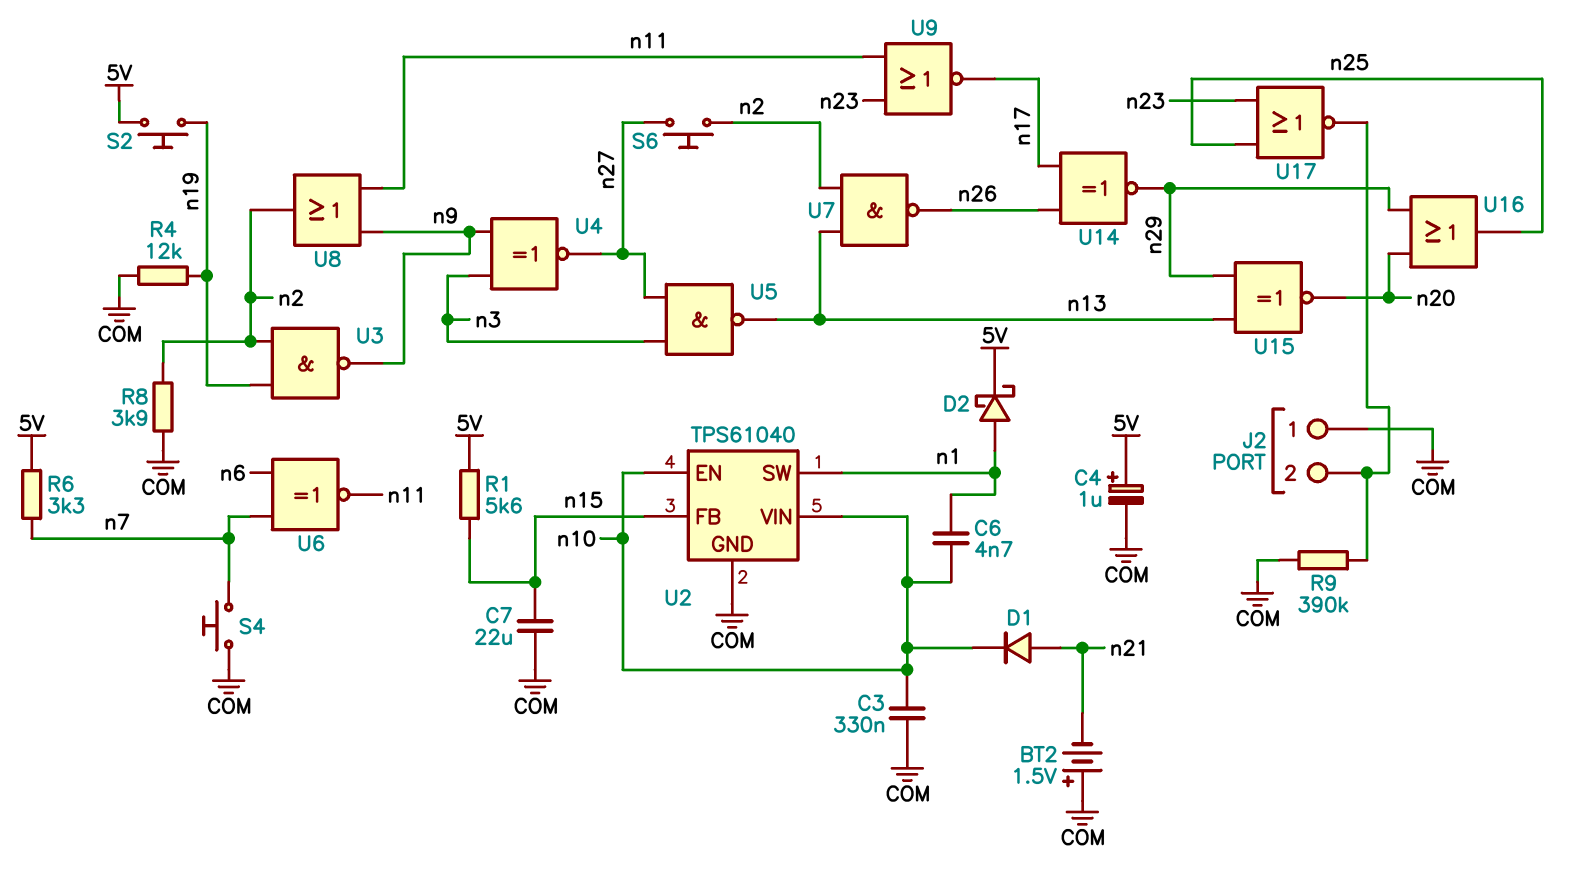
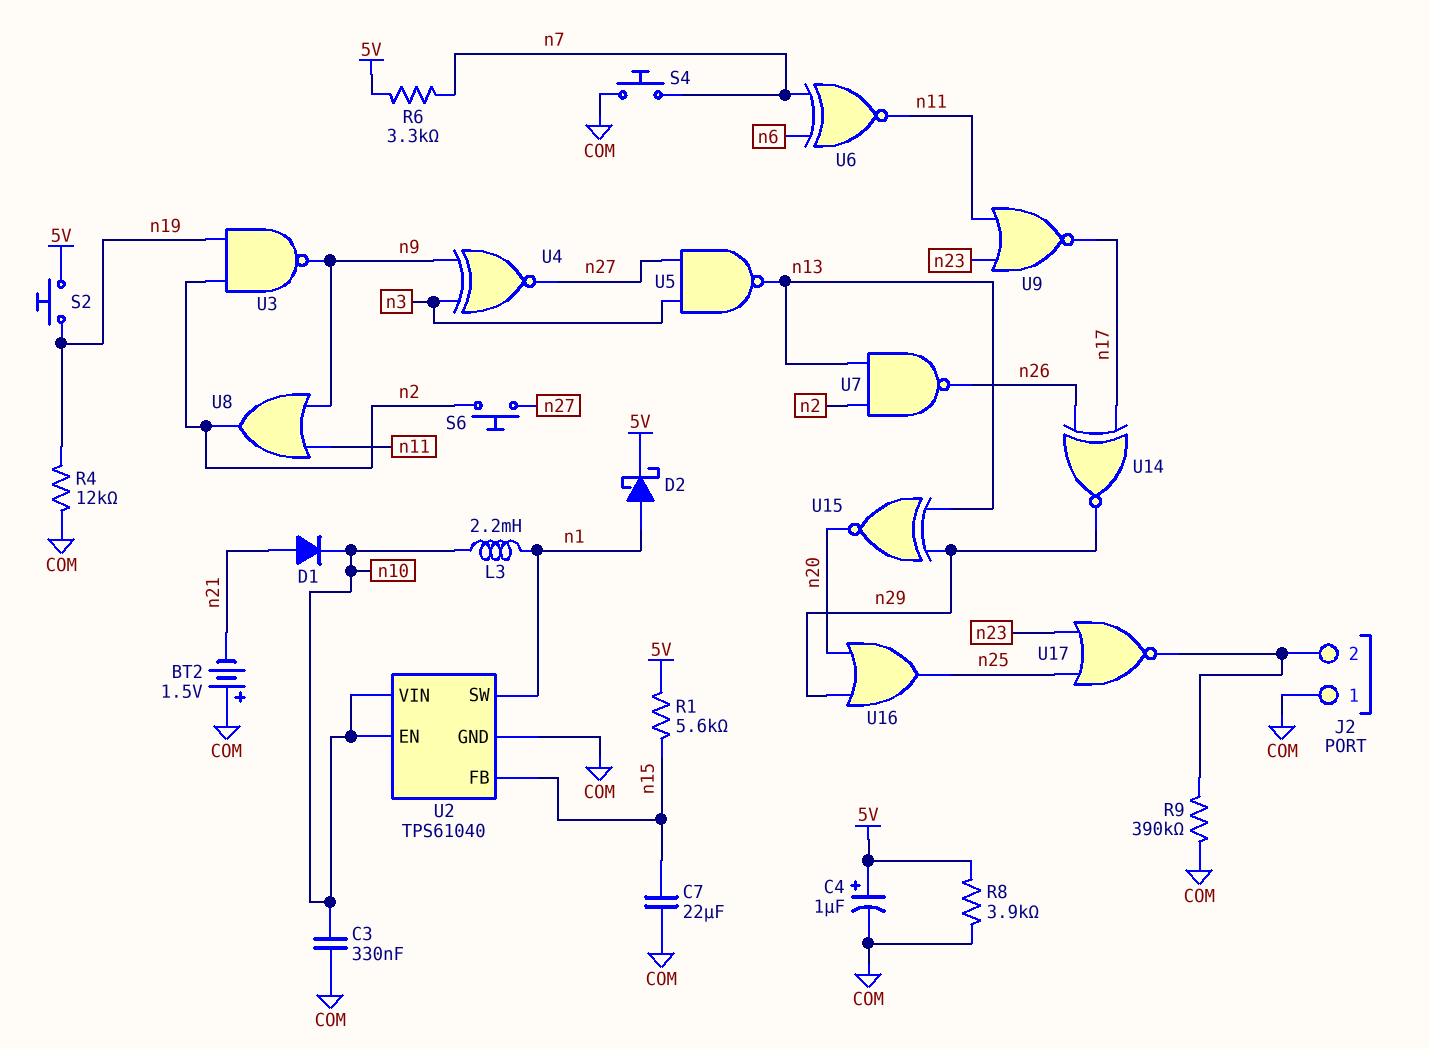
C6: 4.7nF (n1, n10) -> none
L3: none -> 2.2mH (n1, n10)
R8: 3.9k (COM, n2) -> 3.9k (5V, COM)

